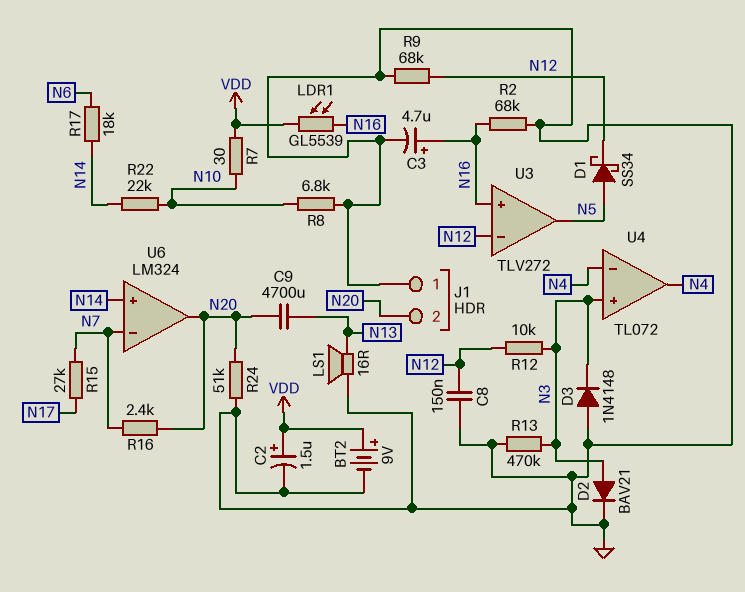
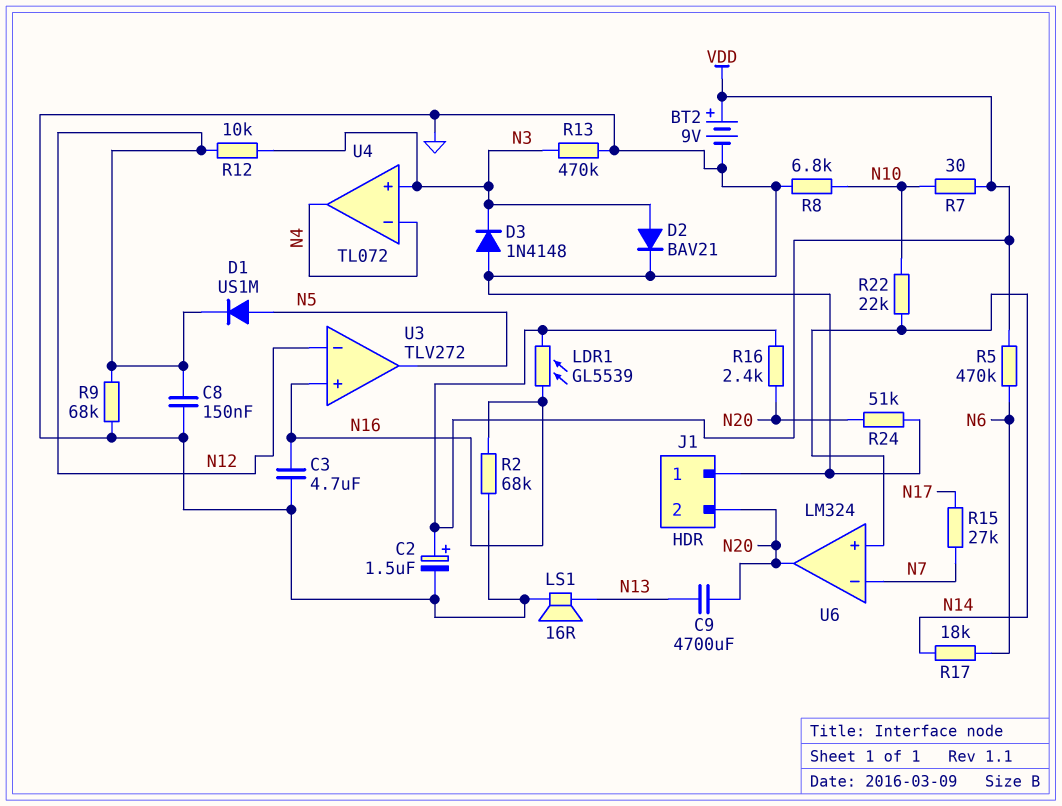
C3: 4.7uF (plus N16, minus GND) -> 4.7uF (GND, N16)
D1: schottky SS34 (A N5, K N12) -> diode US1M (A N5, K N12)
R5: none -> 470k (N6, VDD)
R16: 2.4k (N7, N20) -> 2.4k (N20, VDD)

